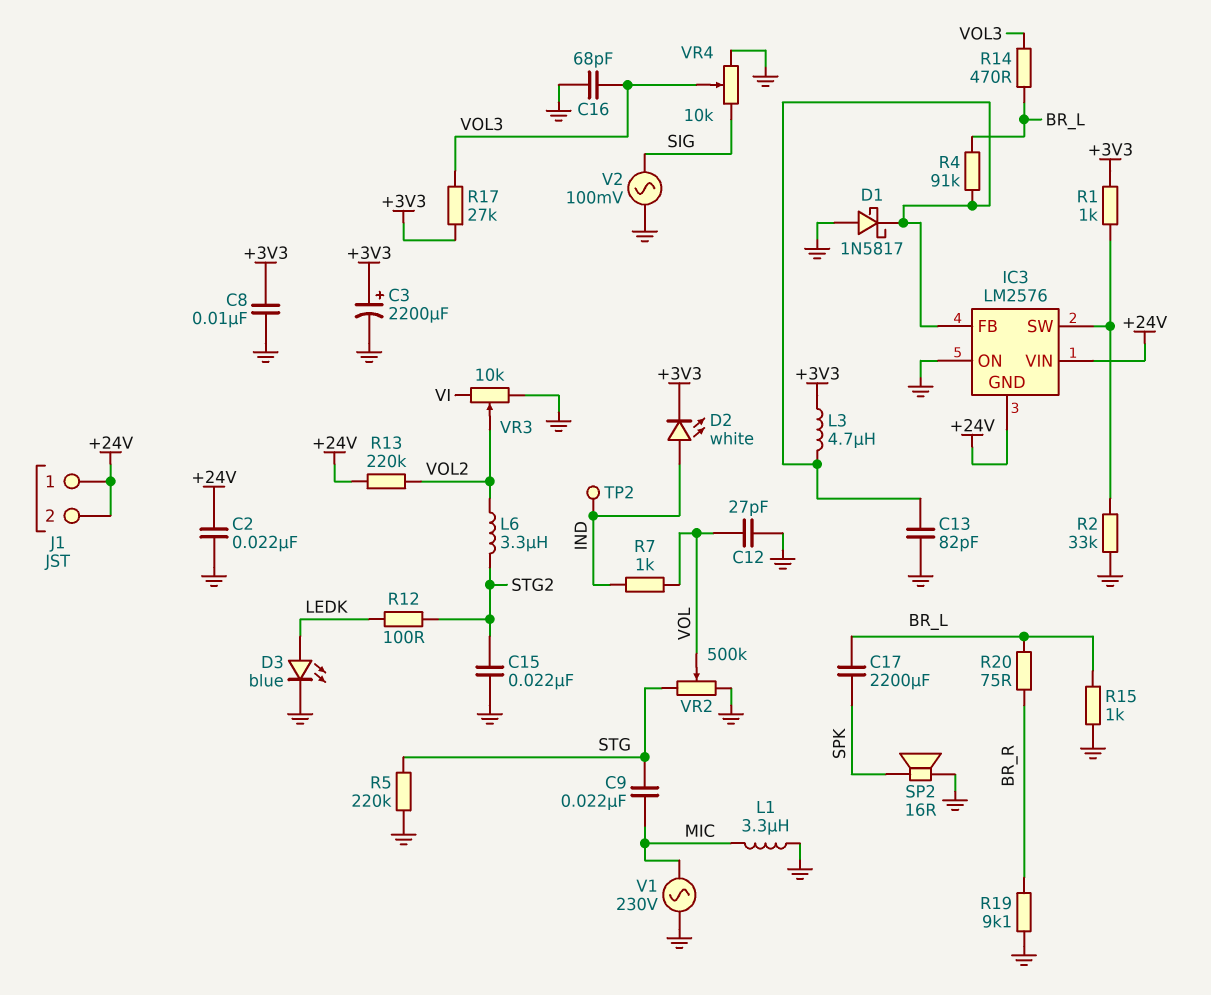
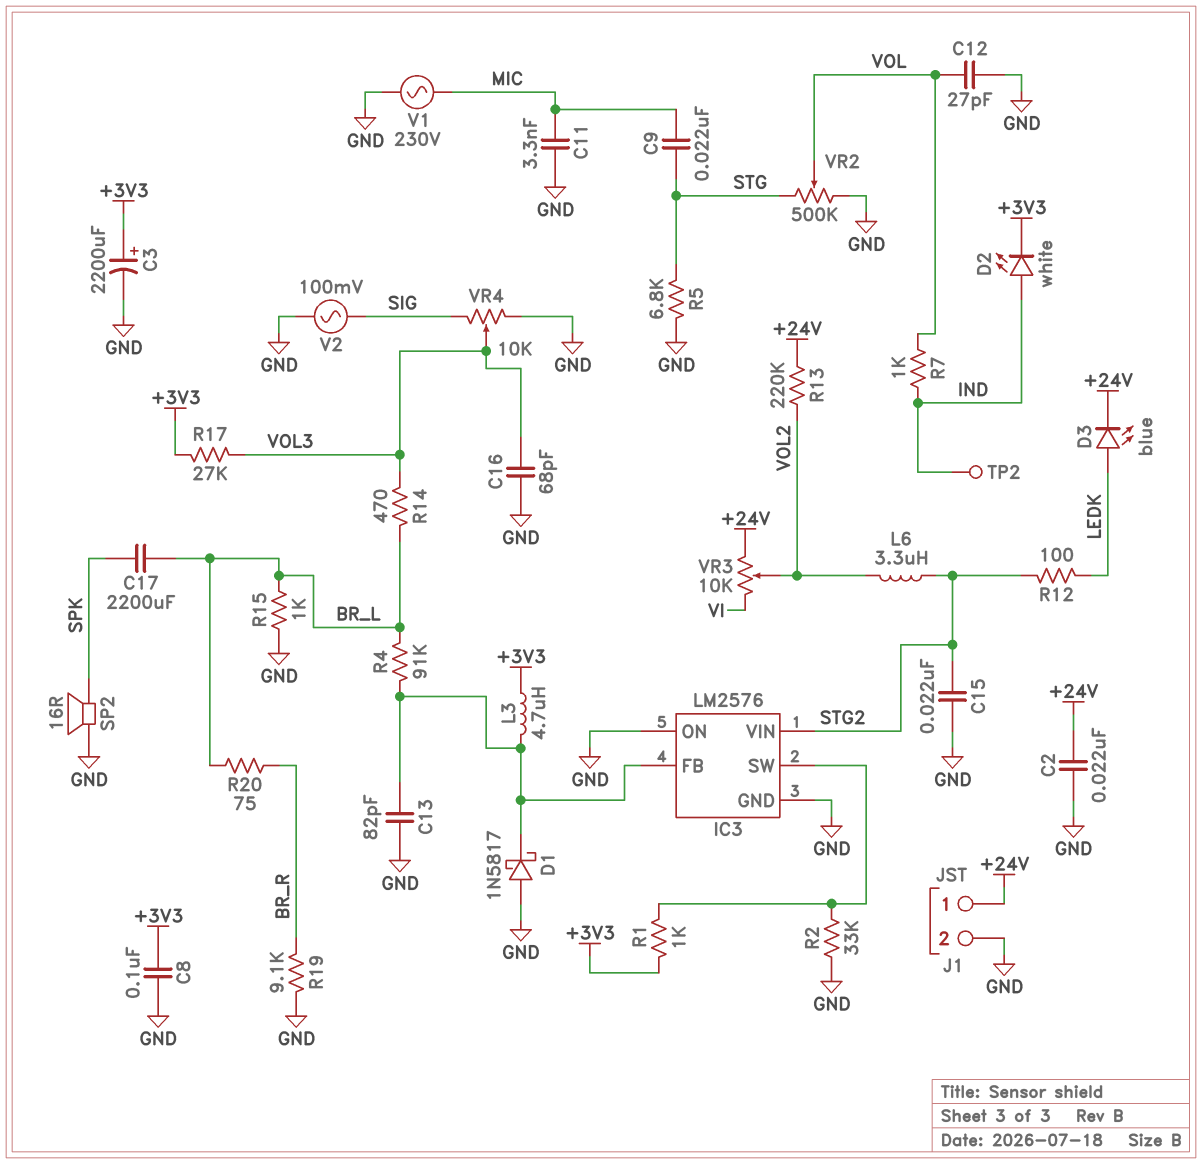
C8: 10nF (+3V3, GND) -> 100nF (+3V3, GND)
C11: none -> 3.3nF (GND, MIC)
D3: LED blue (A LEDK, K GND) -> LED blue (A LEDK, K +24V)
IC3 pin GND: +24V -> GND
IC3 pin VIN: +24V -> STG2
J1 pin 2: +24V -> GND
L1: 3.3uH (GND, MIC) -> none
R5: 220k (GND, STG) -> 6.8k (GND, STG)
VR3: 10k (GND, VI, wiper VOL2) -> 10k (+24V, VI, wiper VOL2)

